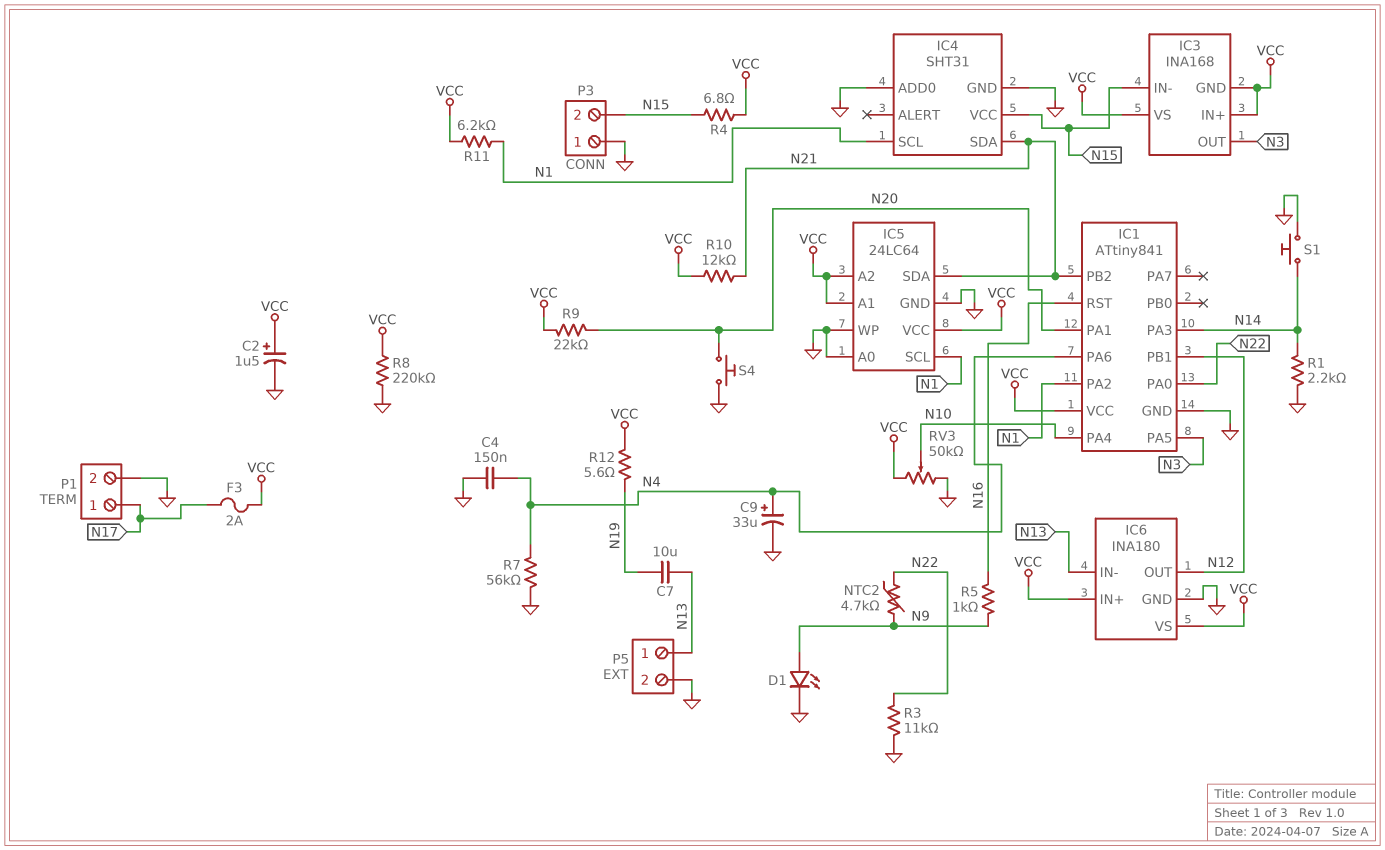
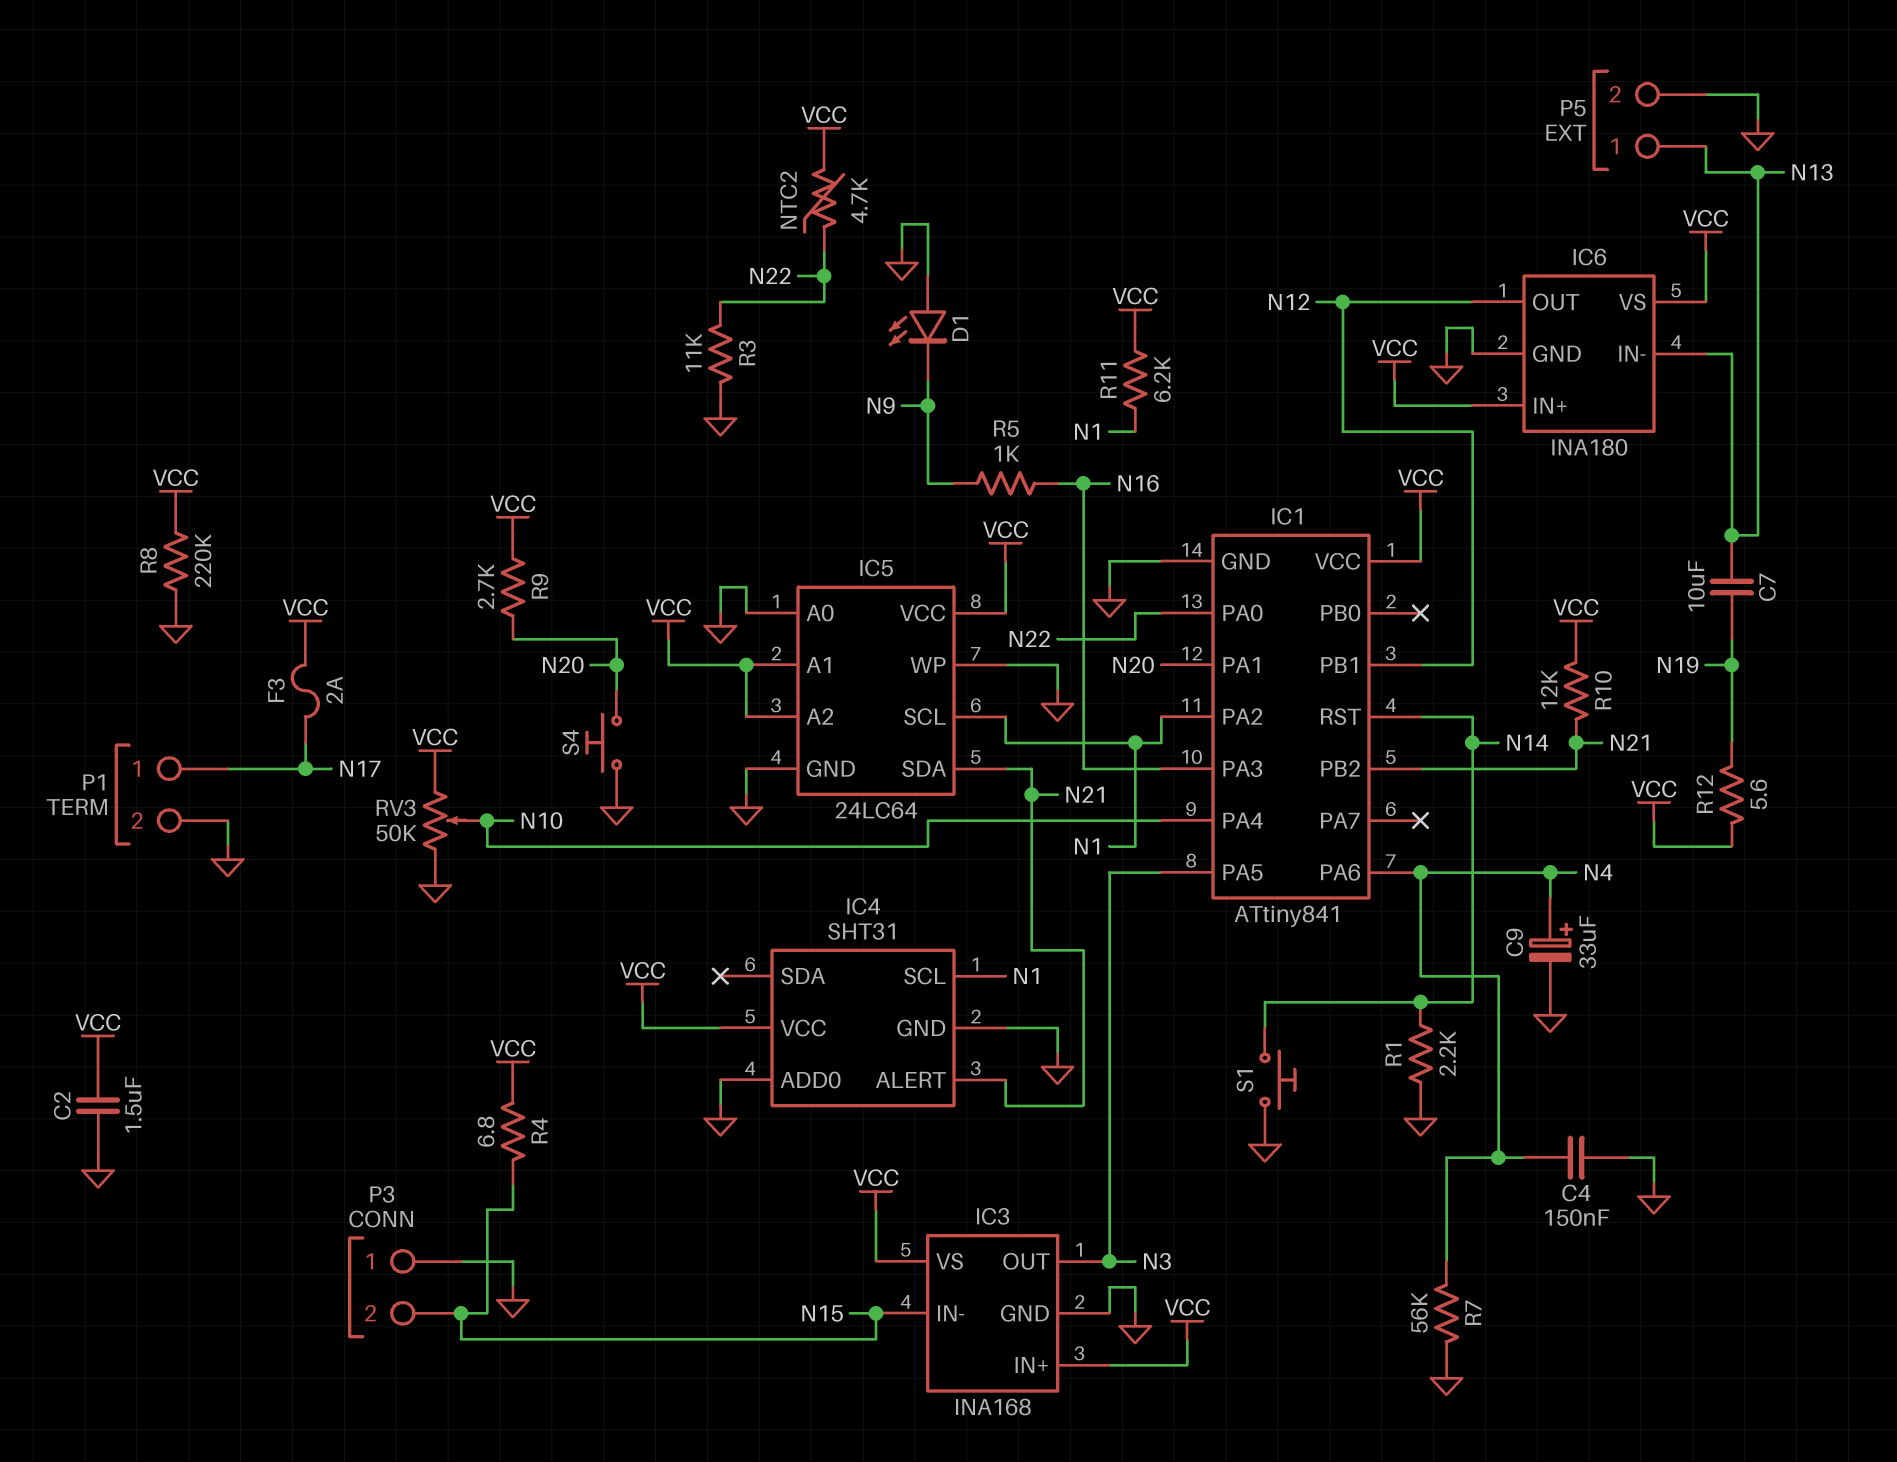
C2: 1.5uF (plus VCC, minus GND) -> 1.5uF (GND, VCC)
D1: LED (A N9, K GND) -> LED (A GND, K N9)
IC1 pin PA3: N14 -> N16
IC1 pin RST: N16 -> N14
IC3 pin GND: VCC -> GND
IC4 pin ALERT: none -> N21
IC4 pin SDA: N21 -> none
IC4 pin VCC: N15 -> VCC
NTC2: 4.7k (N9, N22) -> 4.7k (N22, VCC)
R9: 22k (N20, VCC) -> 2.7k (N20, VCC)

